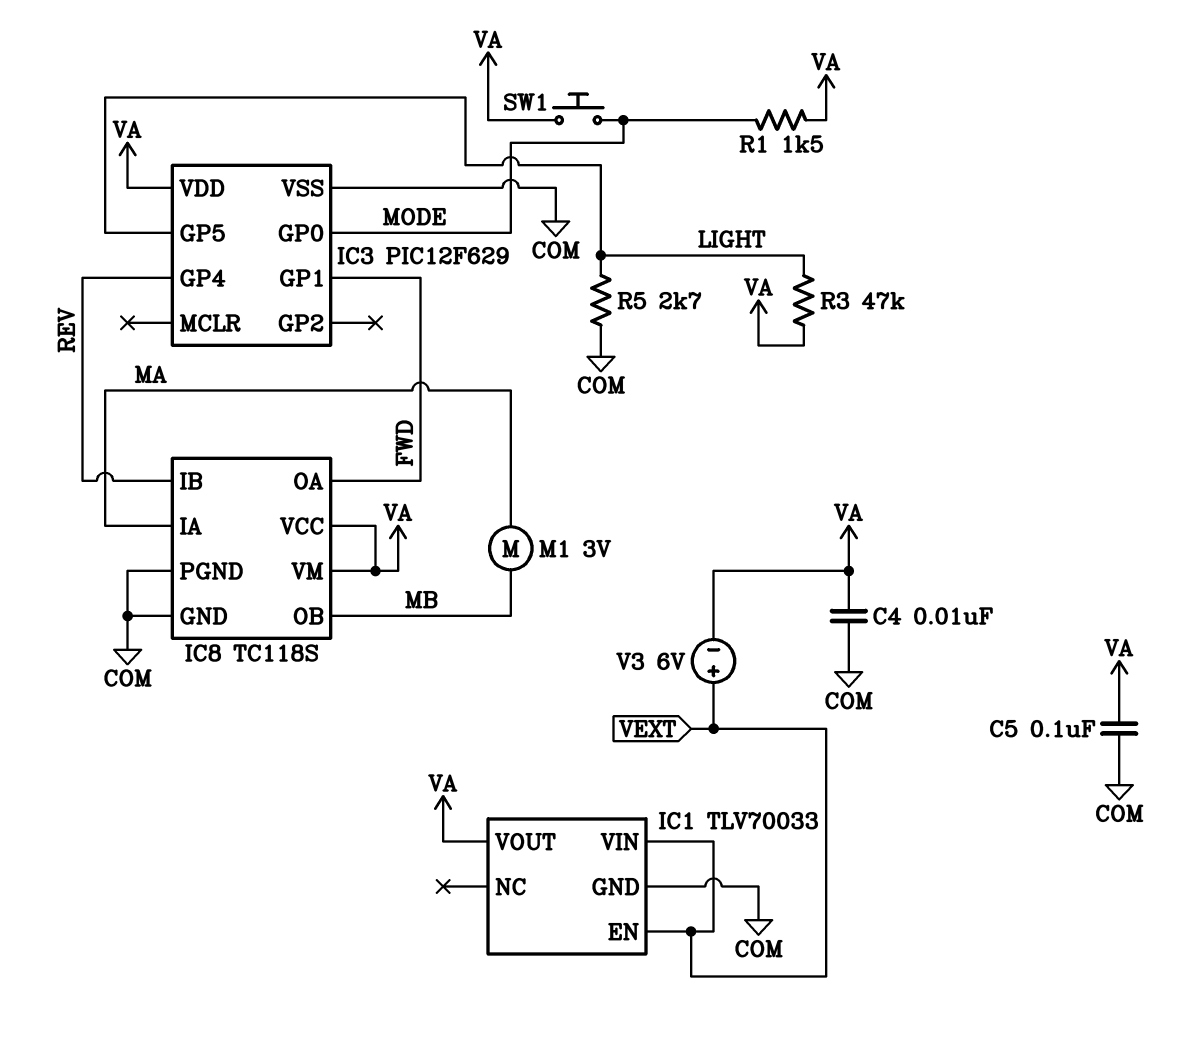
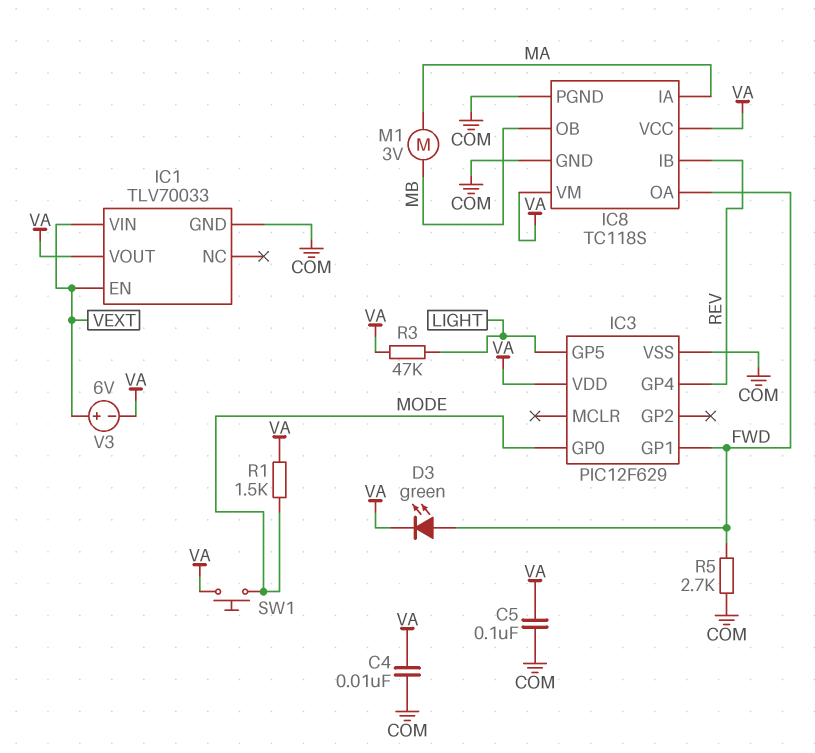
D3: none -> LED green (A FWD, K VA)
R5: 2.7k (COM, LIGHT) -> 2.7k (COM, FWD)

